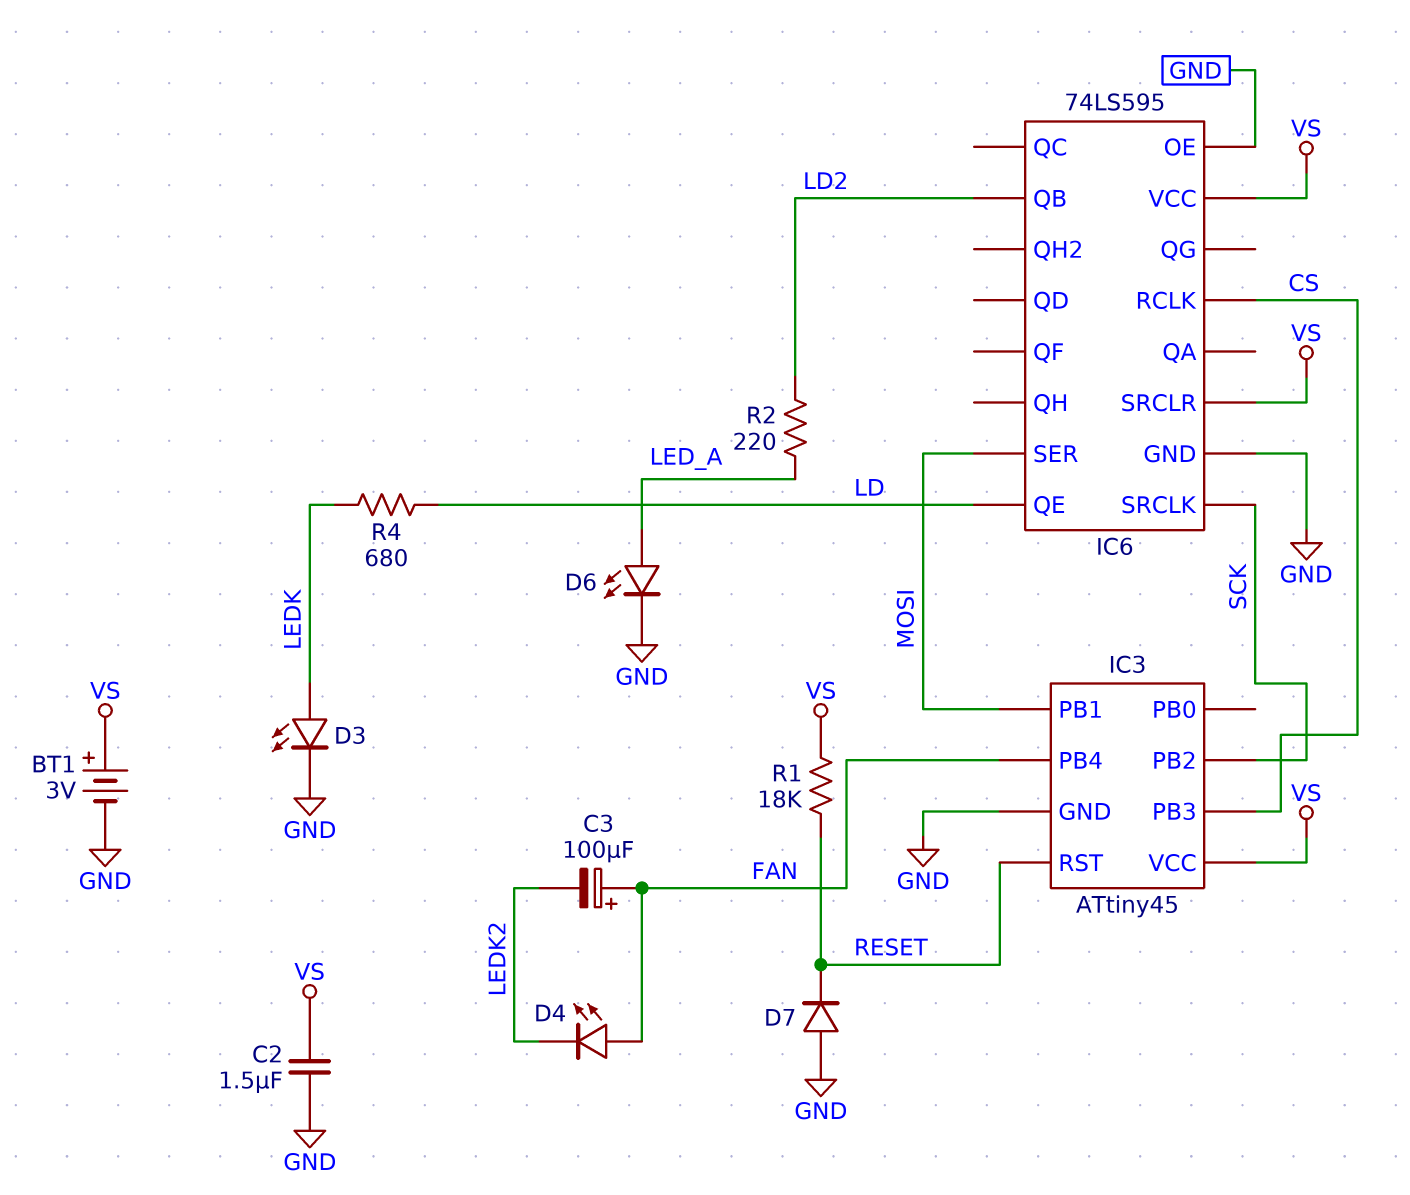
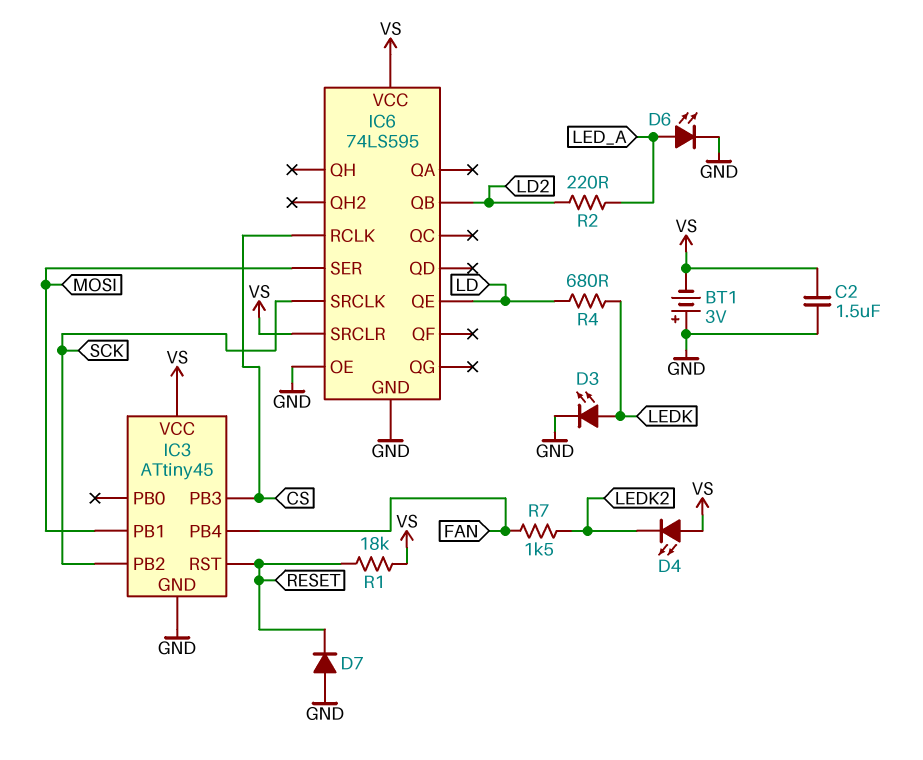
BT1: 3V (plus VS, minus GND) -> 3V (plus GND, minus VS)
C3: 100uF (plus FAN, minus LEDK2) -> none
D4: LED (A FAN, K LEDK2) -> LED (A VS, K LEDK2)
R7: none -> 1.5k (FAN, LEDK2)

